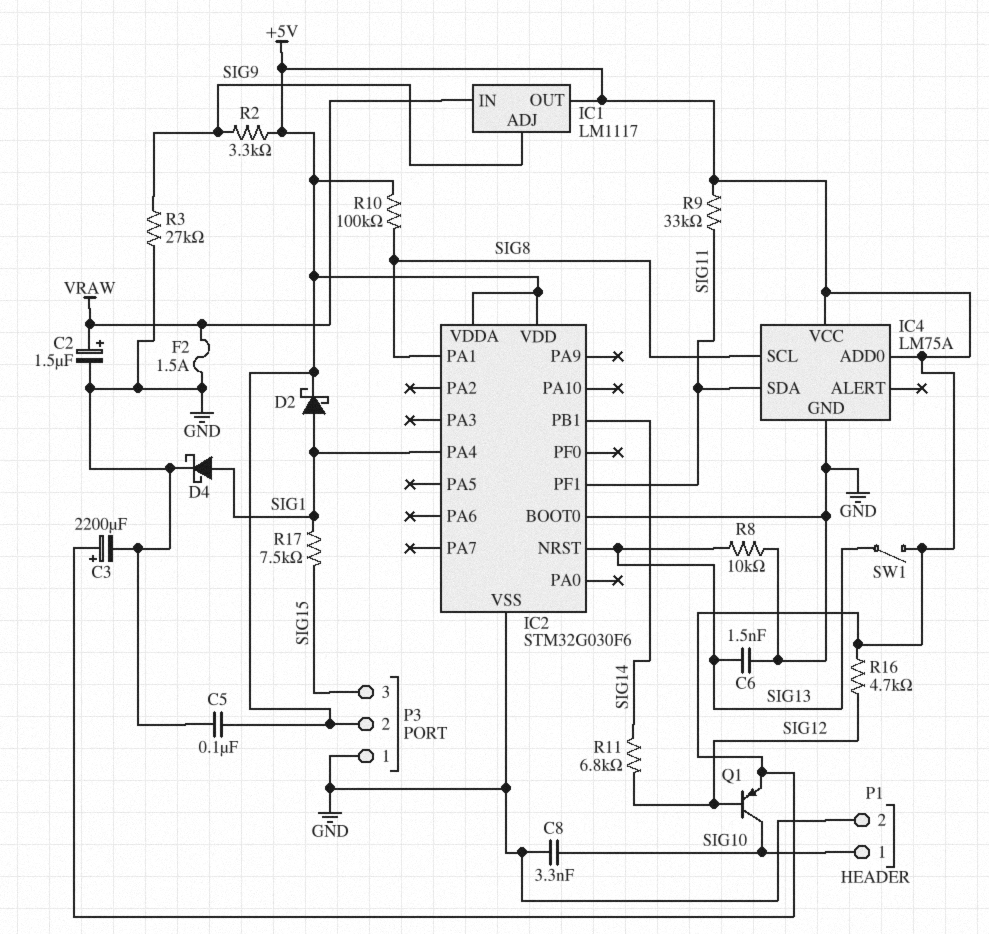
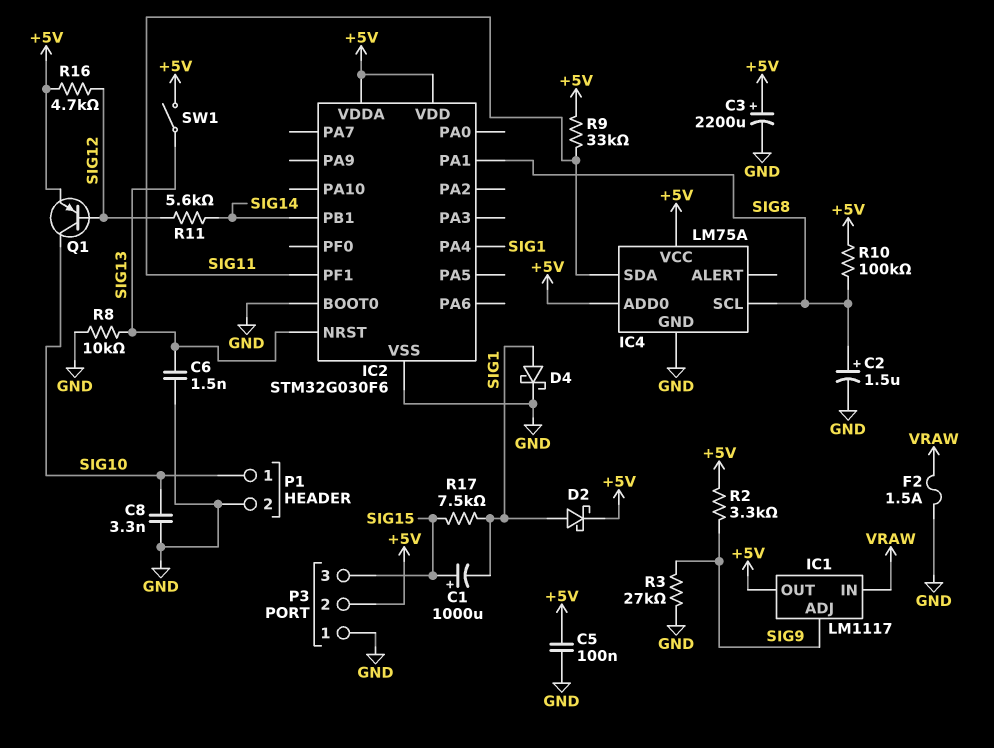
C1: none -> 1000uF (plus SIG15, minus SIG1)
C2: 1.5uF (plus VRAW, minus GND) -> 1.5uF (plus SIG8, minus GND)
R11: 6.8k (SIG12, SIG14) -> 5.6k (SIG12, SIG14)

